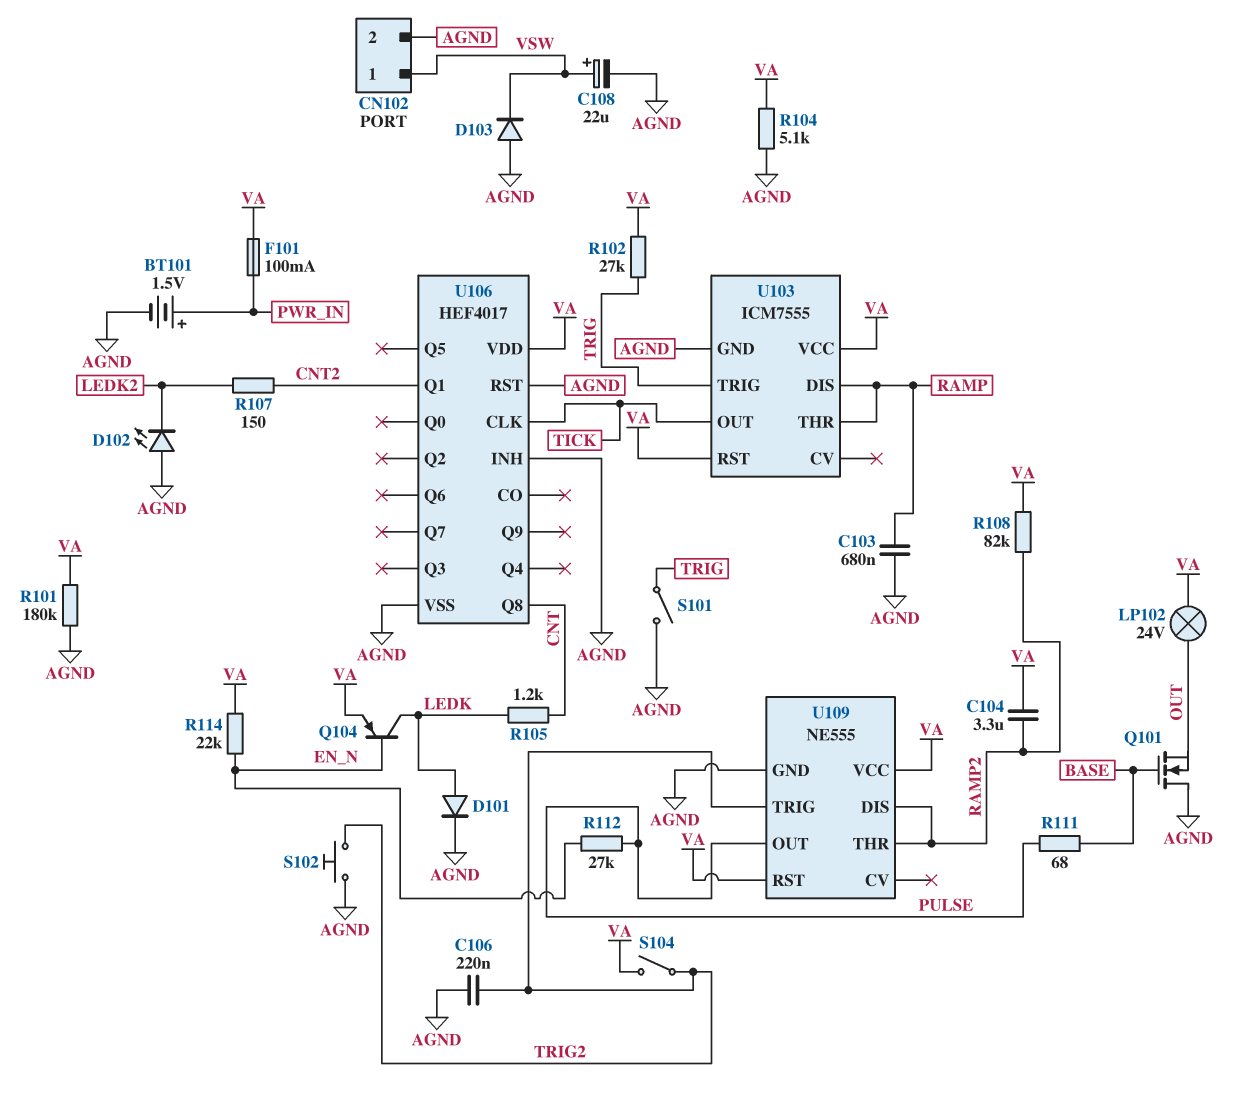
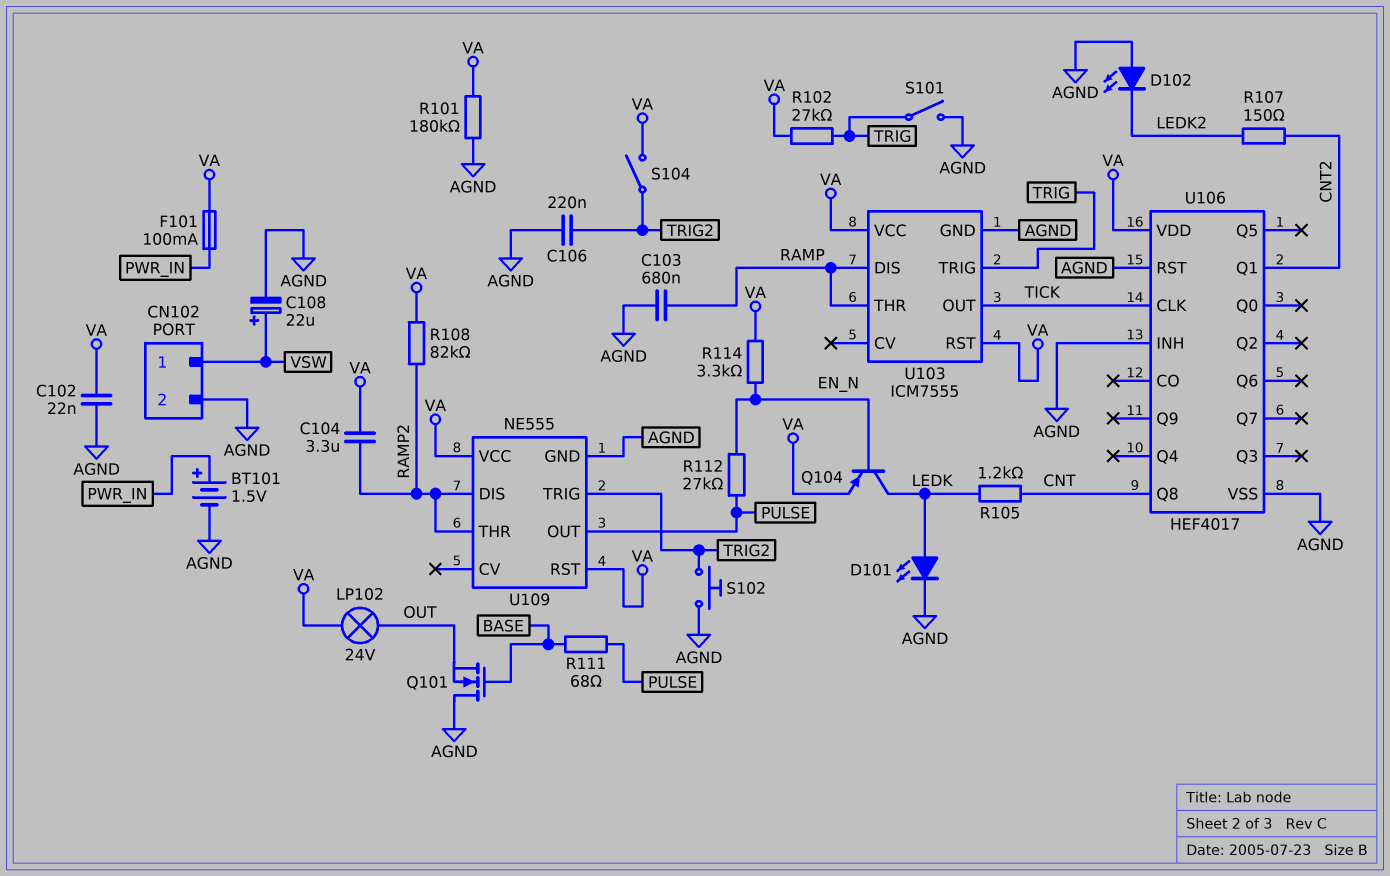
C102: none -> 22nF (AGND, VA)
D101: diode (A LEDK, K AGND) -> LED (A LEDK, K AGND)
D103: diode (A AGND, K VSW) -> none
R104: 5.1k (AGND, VA) -> none
R114: 22k (EN_N, VA) -> 3.3k (EN_N, VA)

